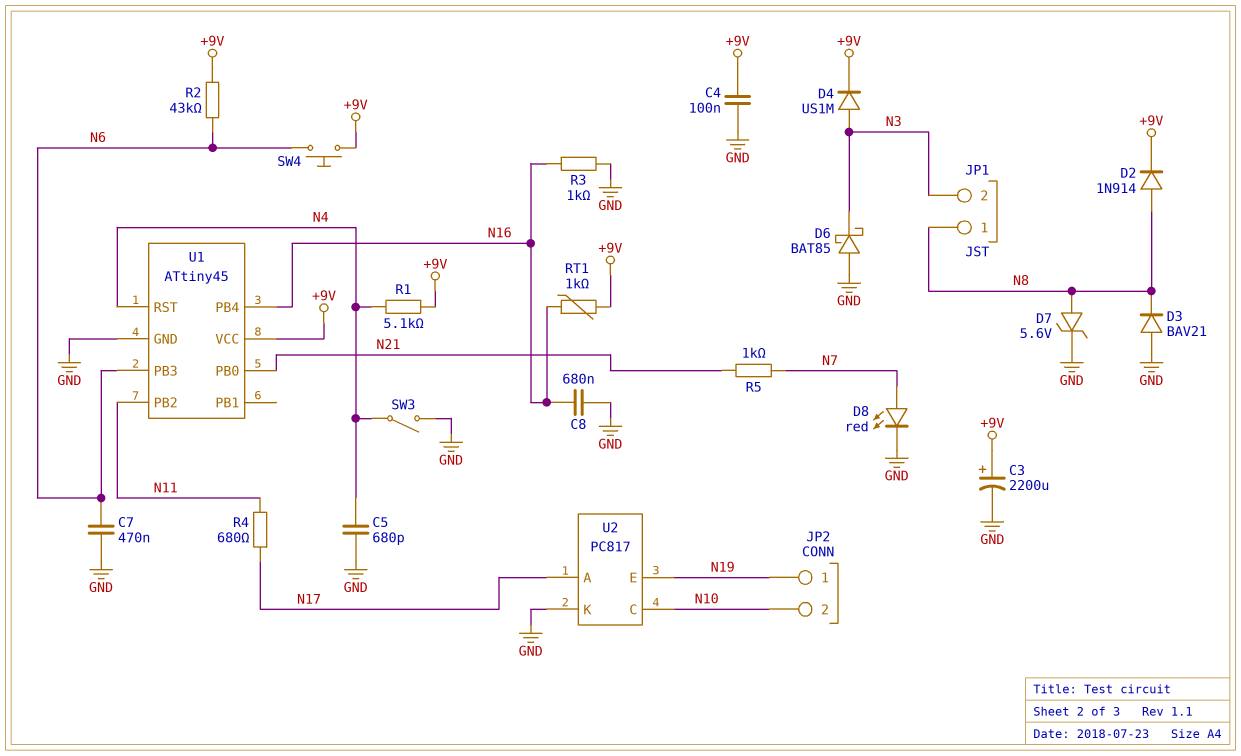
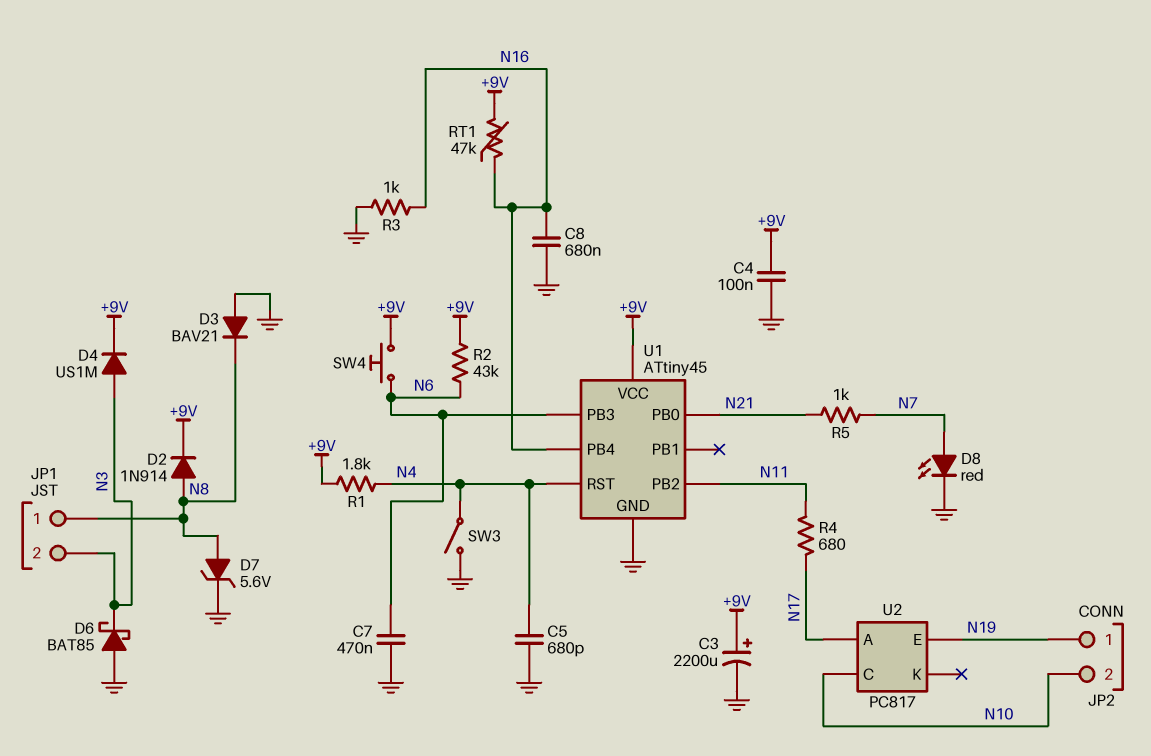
R1: 5.1k (+9V, N4) -> 1.8k (+9V, N4)
RT1: 1k (+9V, N16) -> 47k (+9V, N16)
U2 pin K: GND -> none

